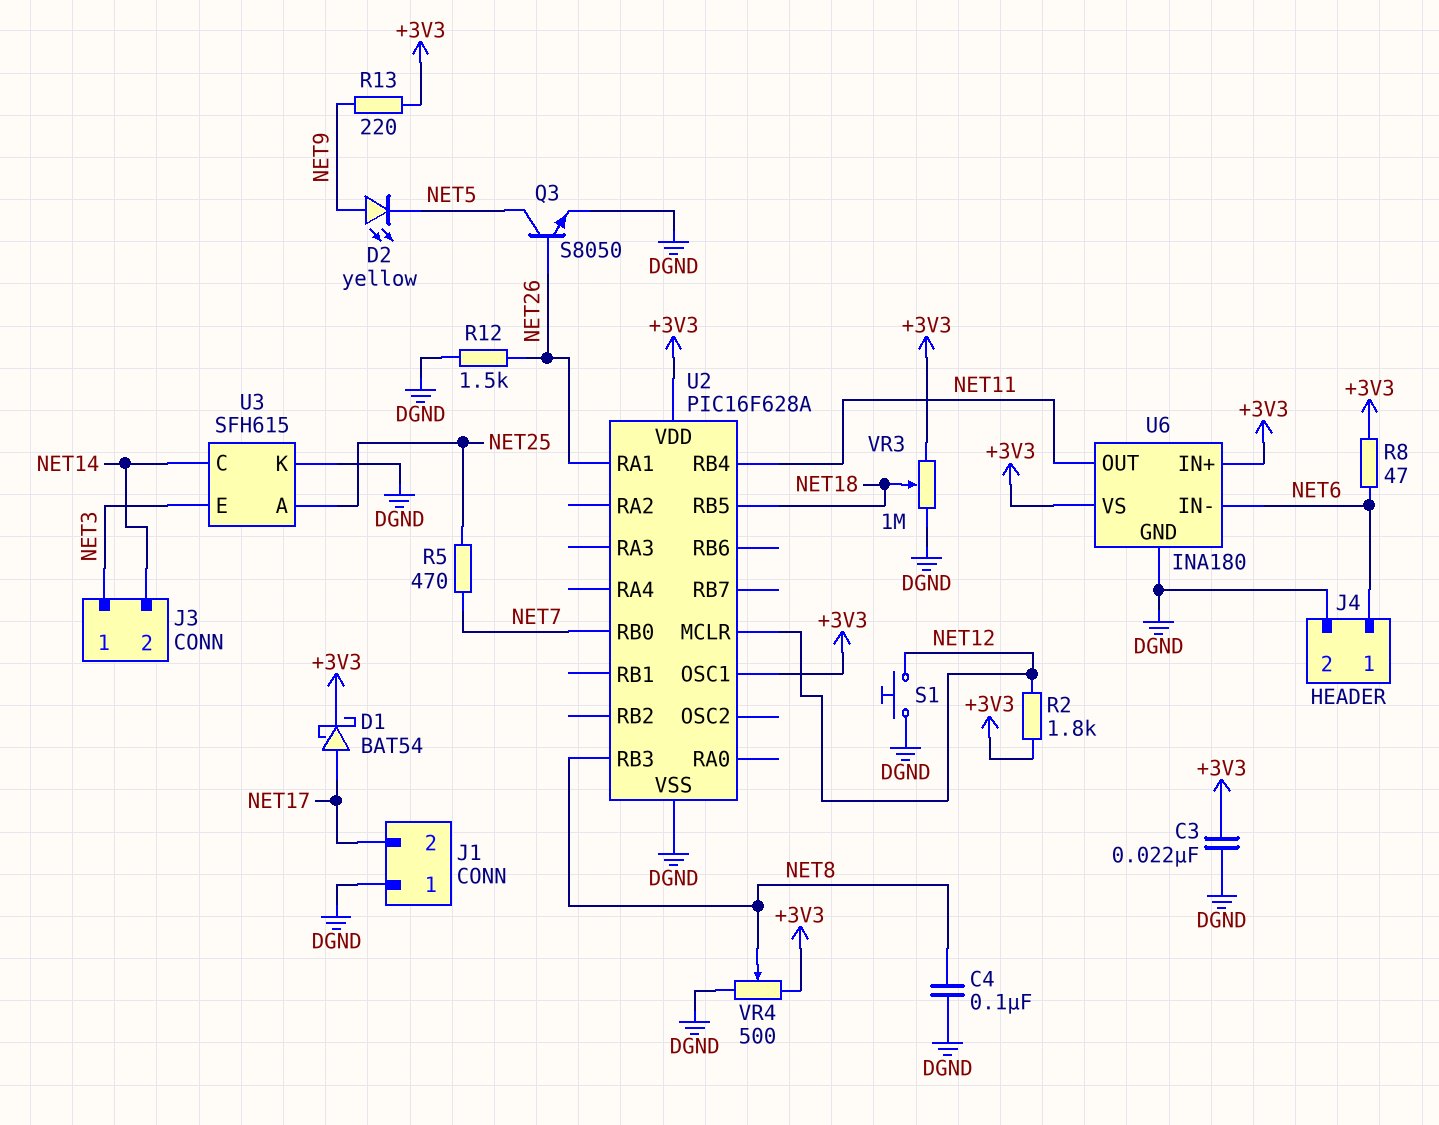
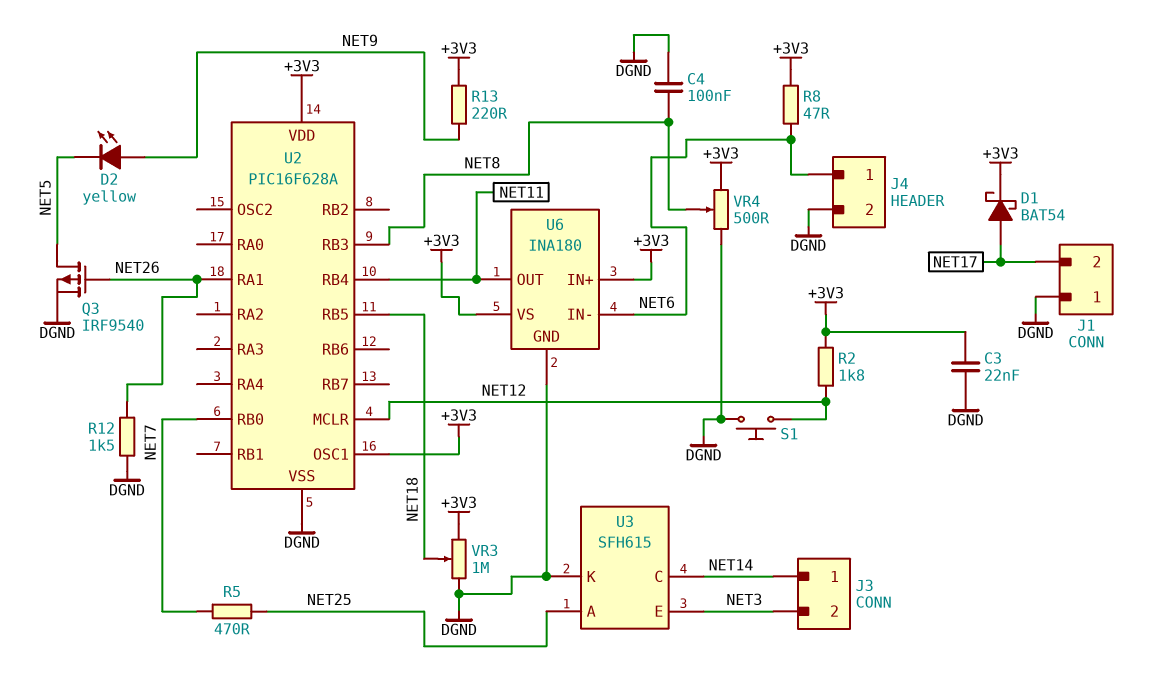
J3 pin 1: NET3 -> NET14
J3 pin 2: NET14 -> NET3
Q3: NPN S8050 (B NET26, C NET5, E DGND) -> PMOS IRF9540 (G NET26, D NET5, S DGND)

